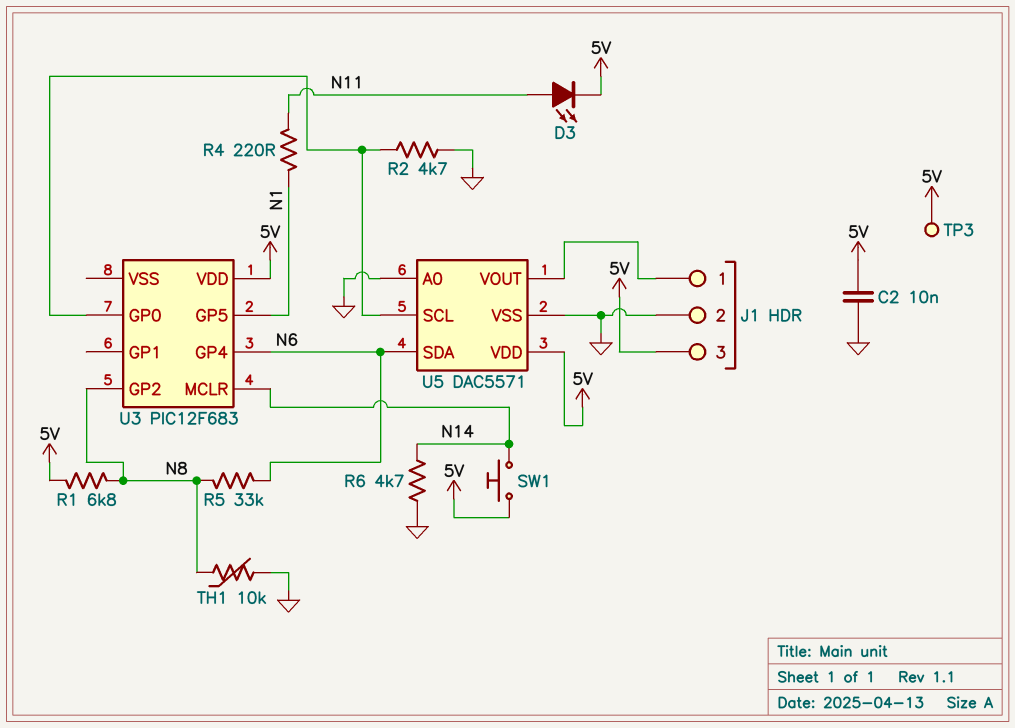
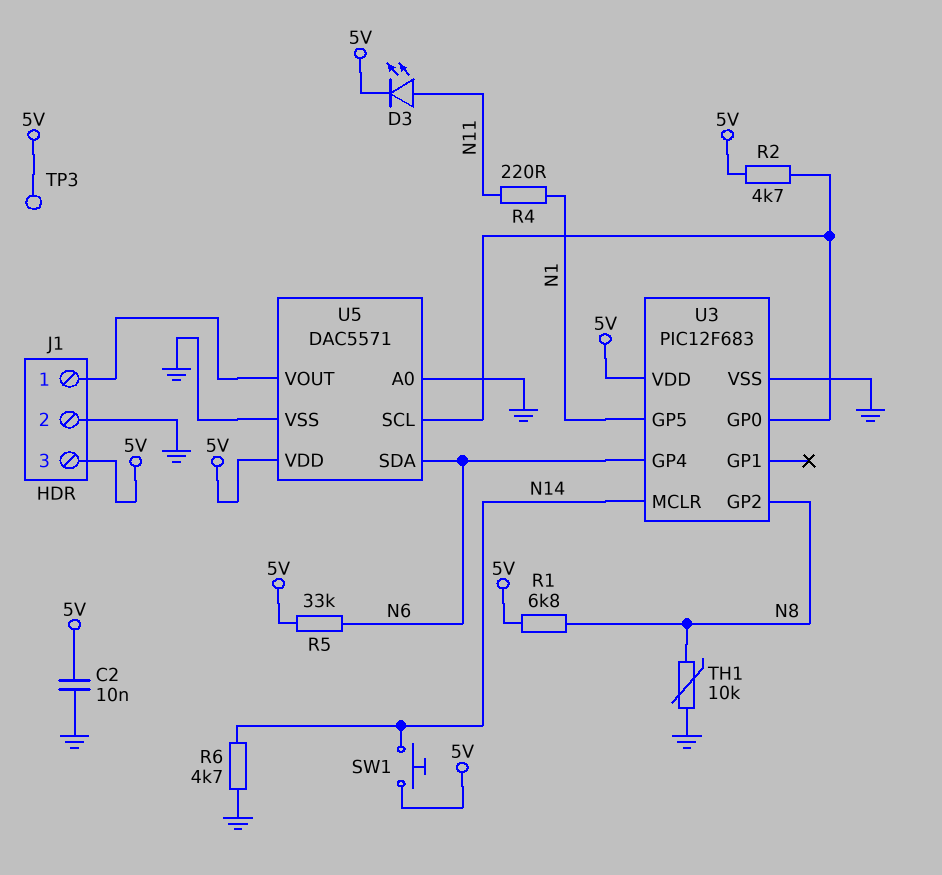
R2: 4.7k (GND, U3/GP0) -> 4.7k (5V, U3/GP0)
R5: 33k (N6, N8) -> 33k (5V, N6)
U3 pin VSS: none -> GND

